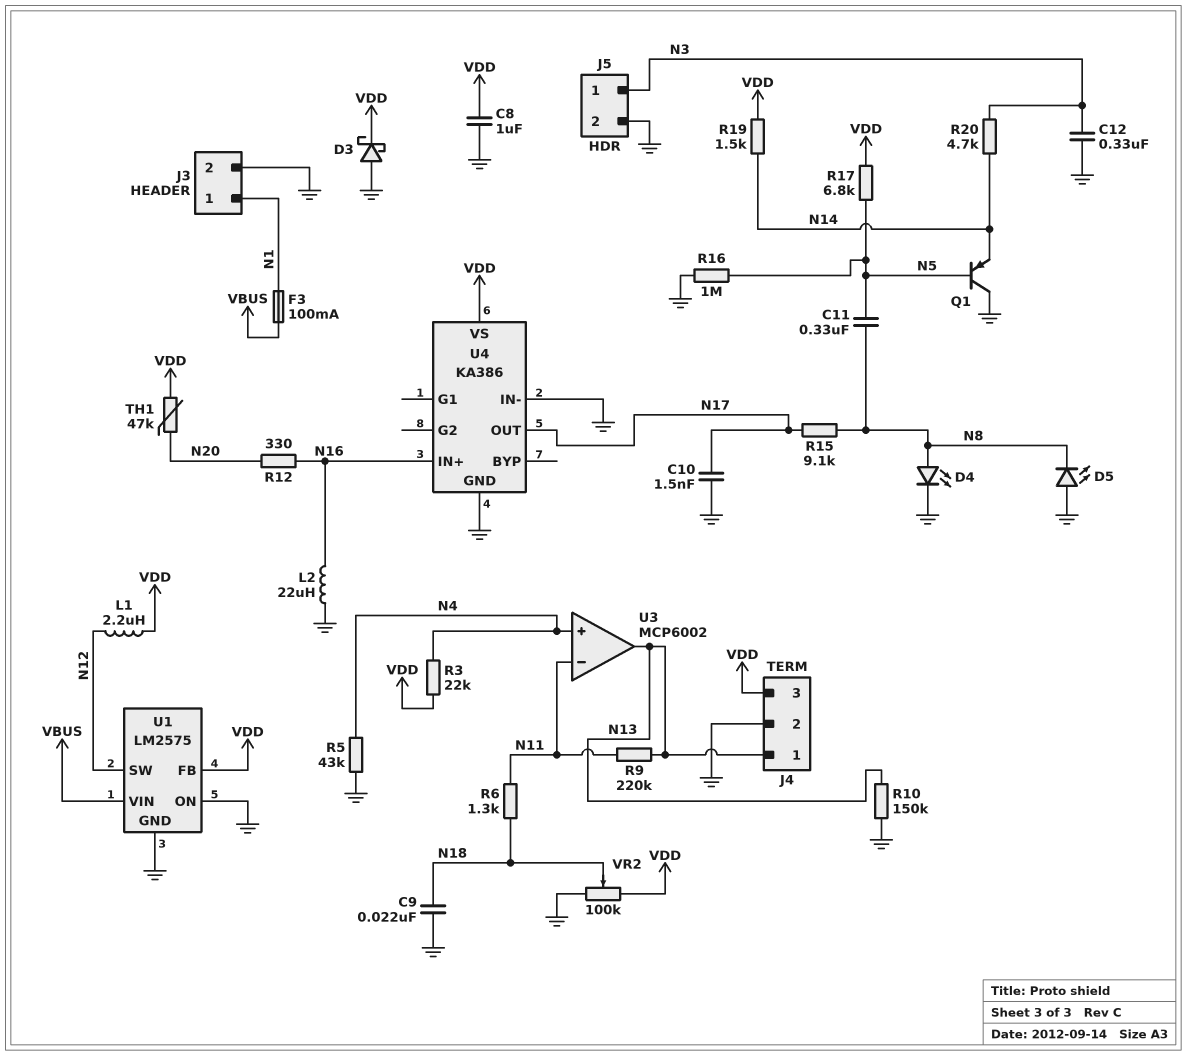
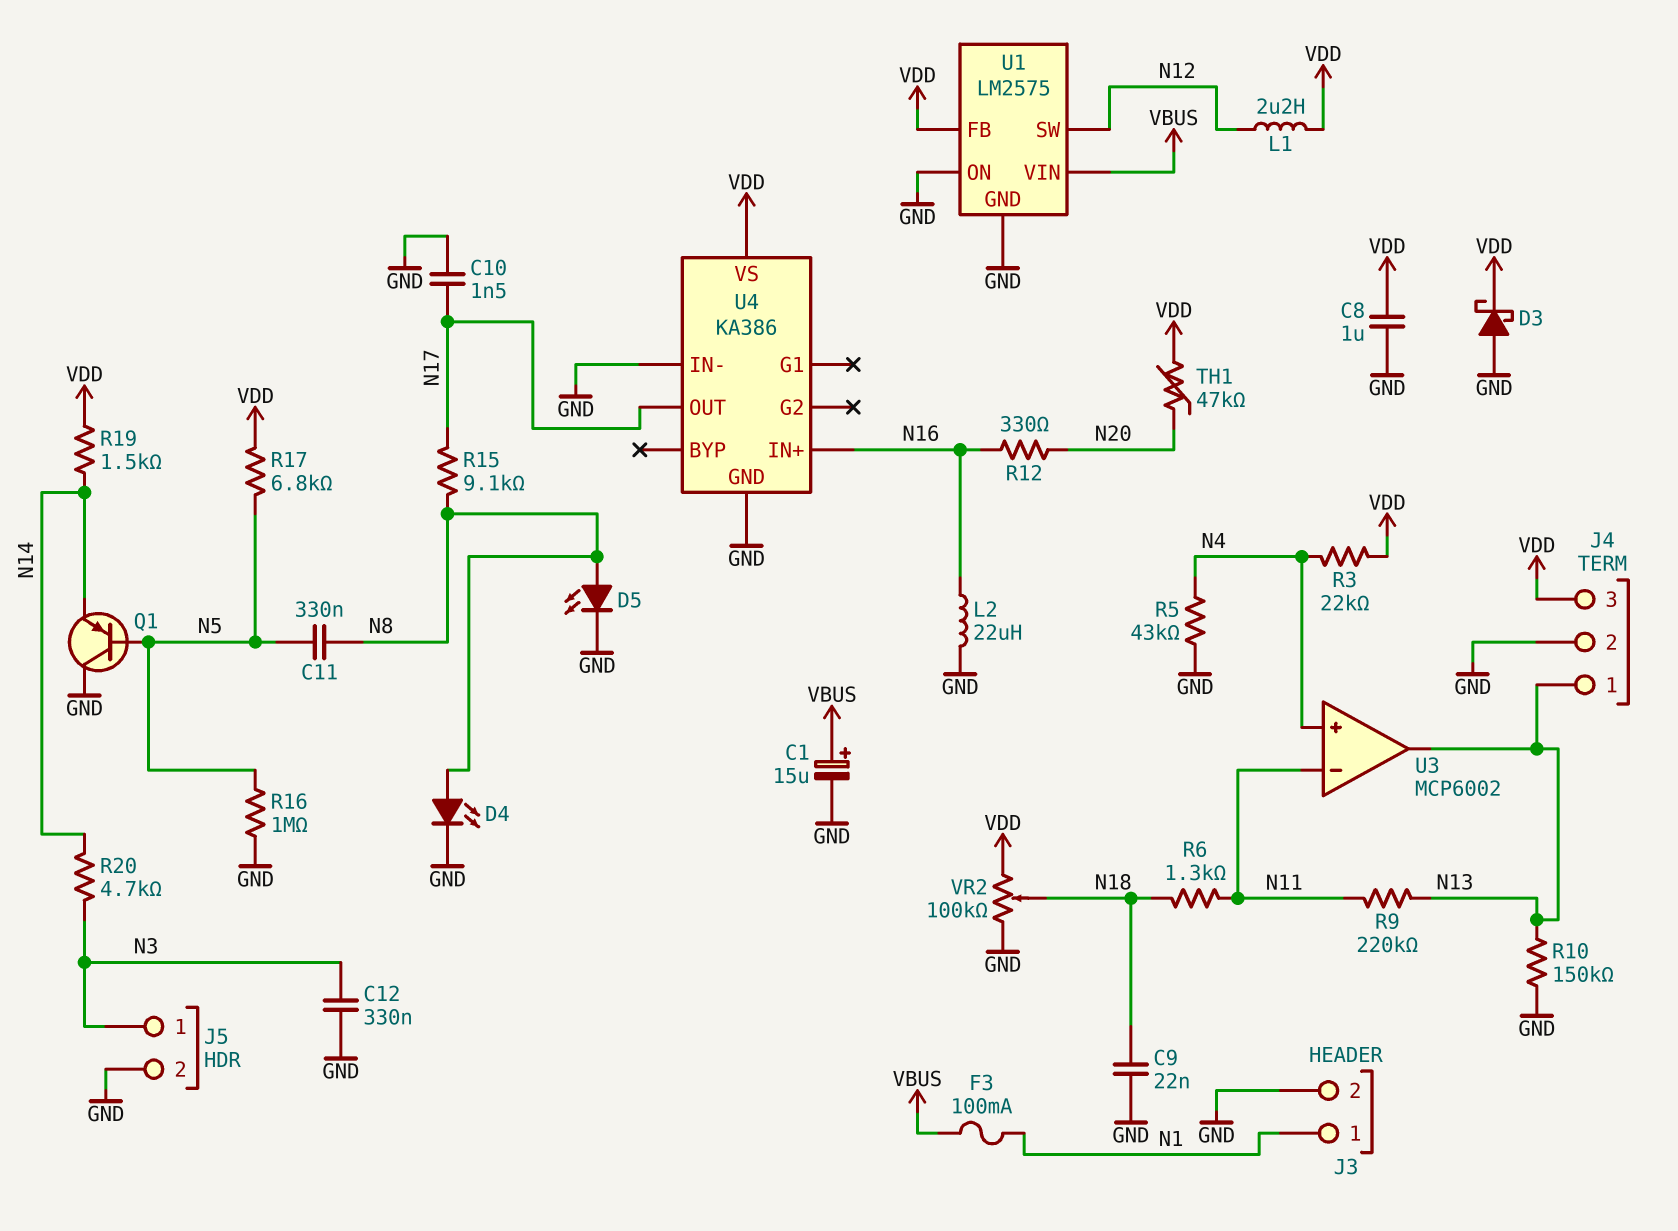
C1: none -> 15uF (plus VBUS, minus GND)
D5: LED (A GND, K N8) -> LED (A N8, K GND)

